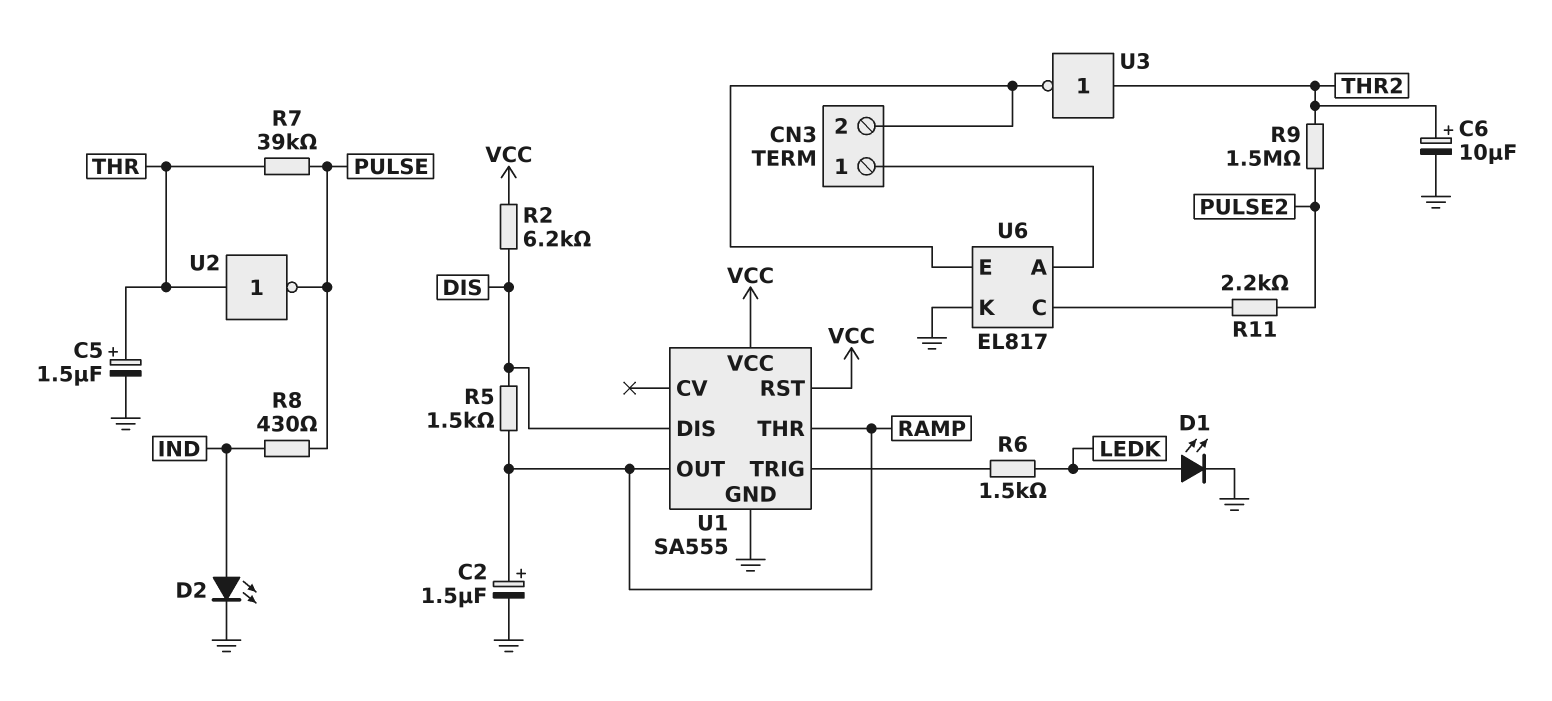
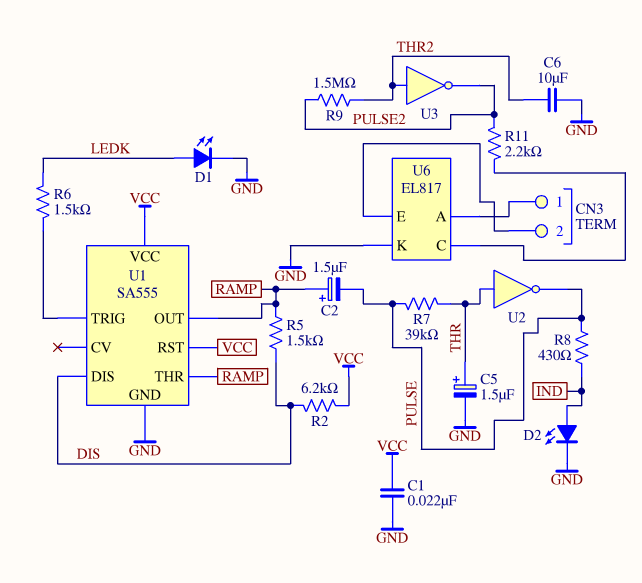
C1: none -> 22nF (GND, VCC)
C2: 1.5uF (plus RAMP, minus GND) -> 1.5uF (plus RAMP, minus PULSE)
C6: 10uF (plus THR2, minus GND) -> 10uF (GND, THR2)
U3: NOT (in THR2, out CN3/2) -> NOT (in THR2, out PULSE2)

